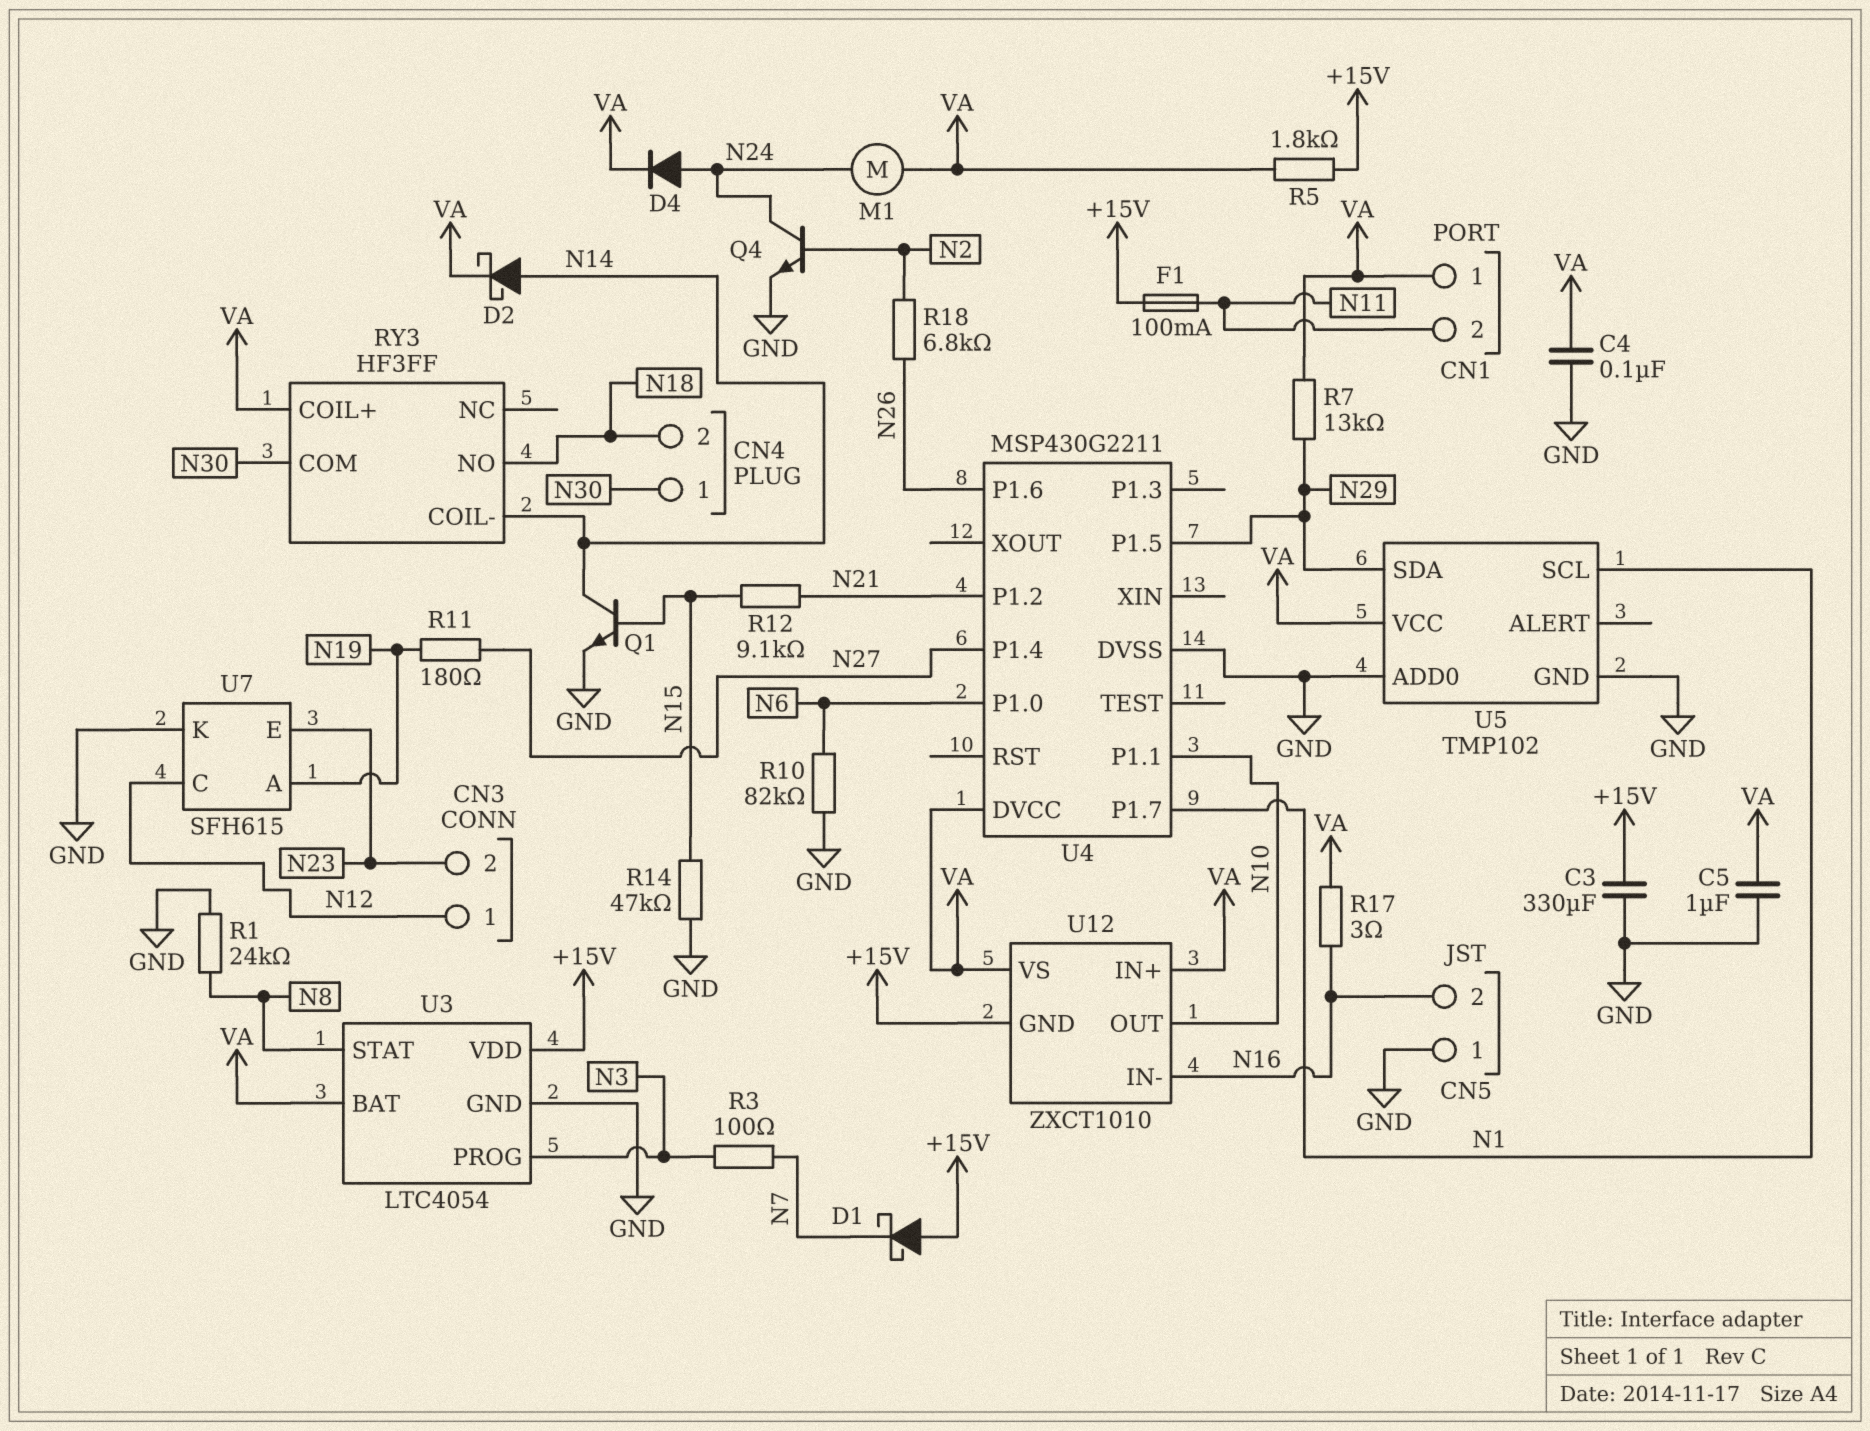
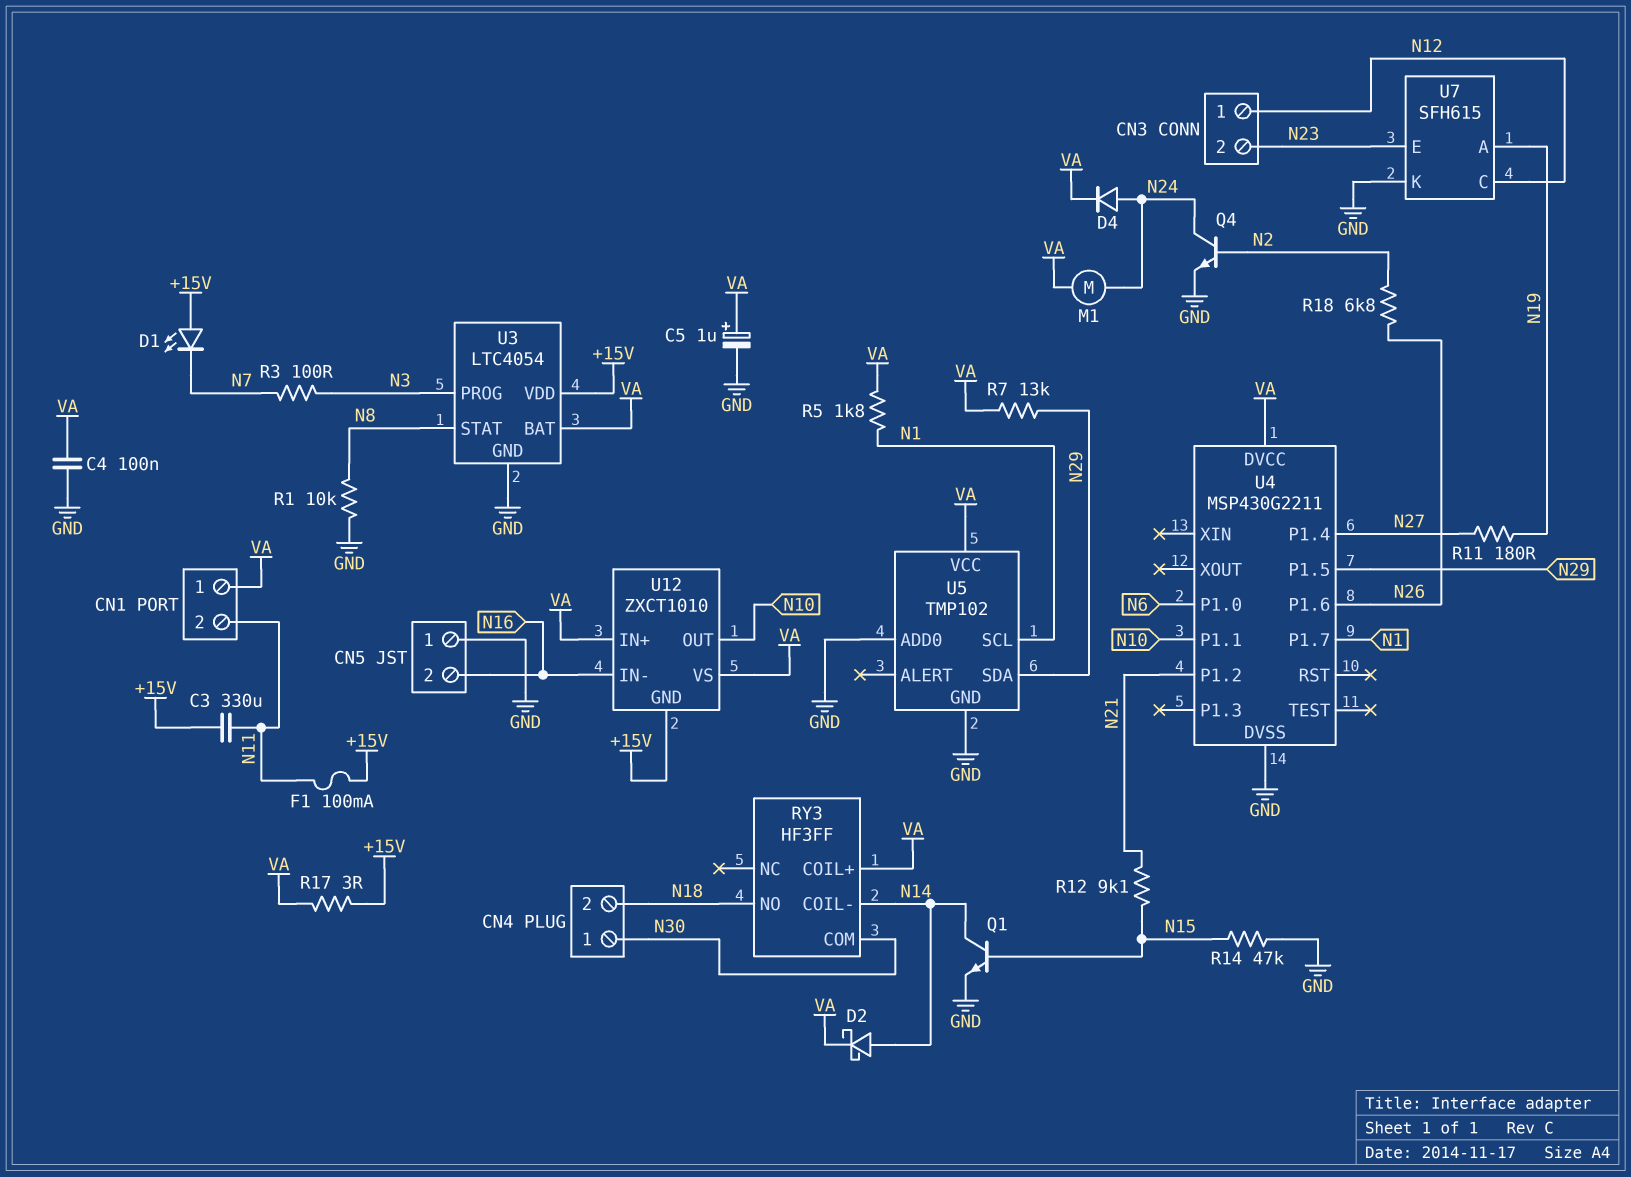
C3: 330uF (+15V, GND) -> 330uF (+15V, N11)
C5: 1uF (GND, VA) -> 1uF (plus VA, minus GND)
D1: schottky (A +15V, K N7) -> LED (A +15V, K N7)
R1: 24k (GND, N8) -> 10k (GND, N8)
R5: 1.8k (+15V, VA) -> 1.8k (N1, VA)
R10: 82k (GND, N6) -> none
R17: 3 (N16, VA) -> 3 (+15V, VA)

